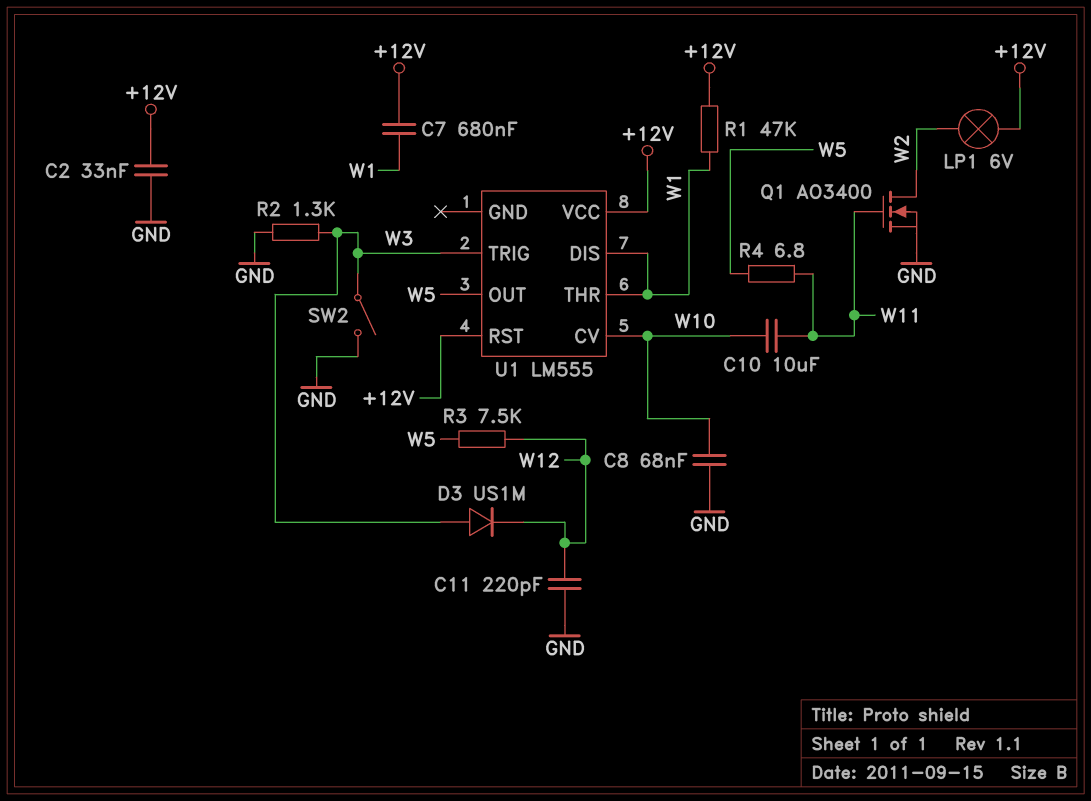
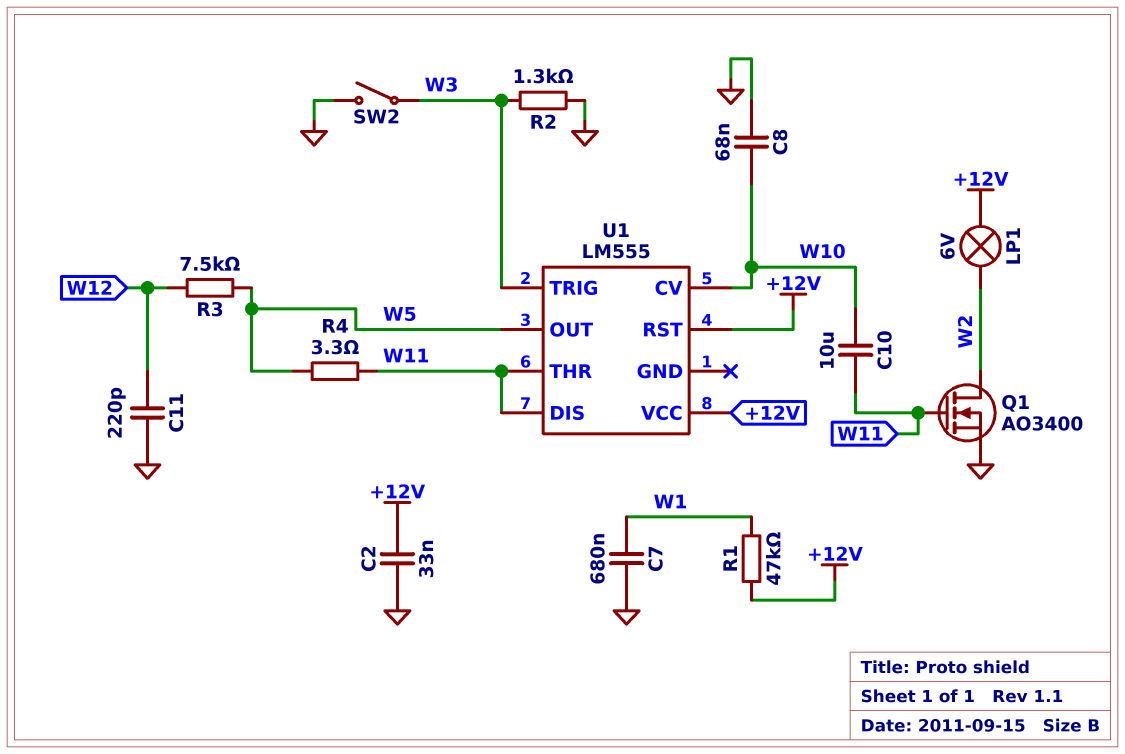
C7: 680nF (+12V, W1) -> 680nF (GND, W1)
D3: diode US1M (A W3, K W12) -> none
R4: 6.8 (W5, W11) -> 3.3 (W5, W11)
U1 pin DIS: W1 -> W11
U1 pin THR: W1 -> W11

